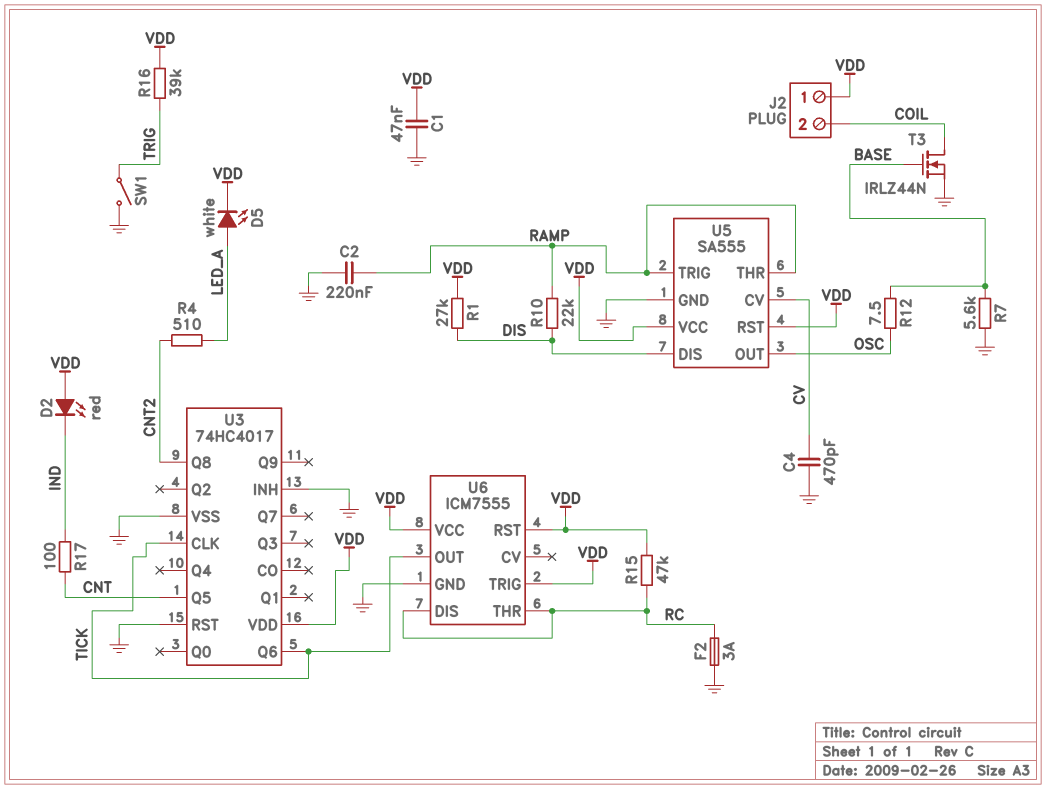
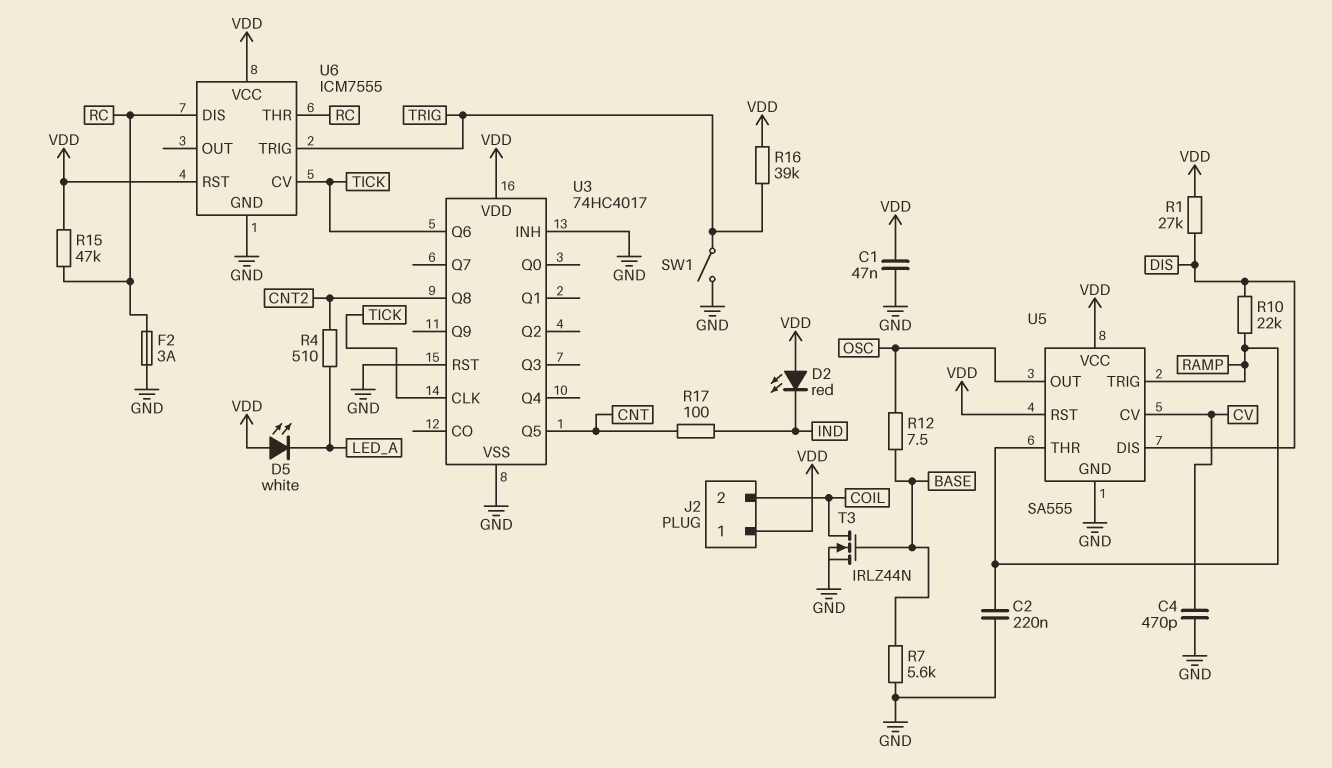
D5: LED white (A LED_A, K VDD) -> LED white (A VDD, K LED_A)
U6 pin CV: none -> TICK
U6 pin OUT: TICK -> none
U6 pin TRIG: VDD -> TRIG

